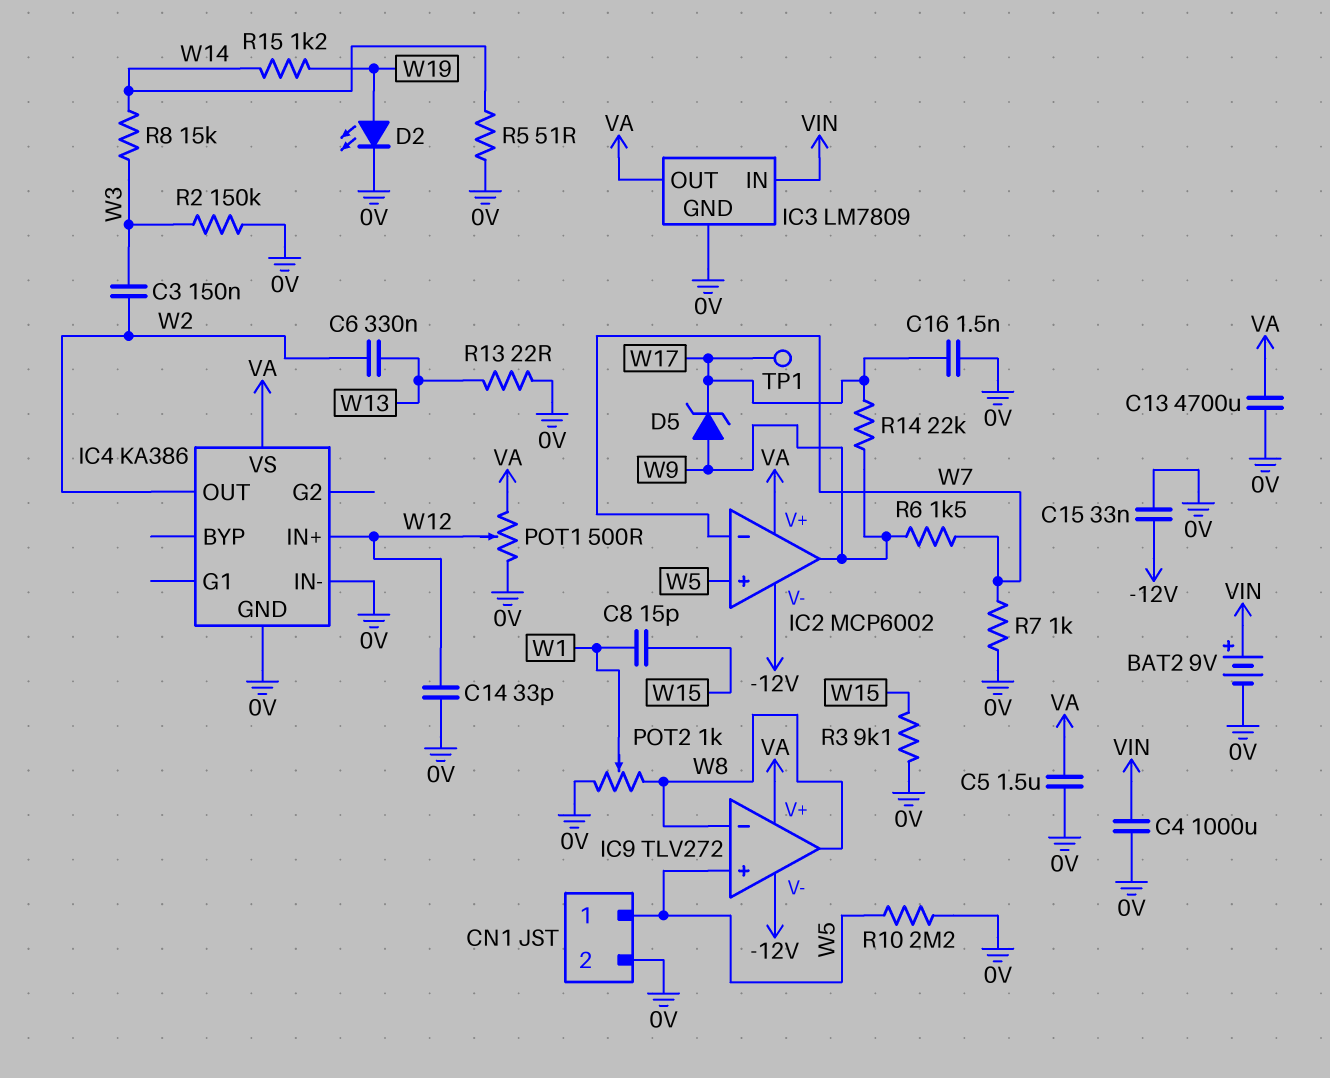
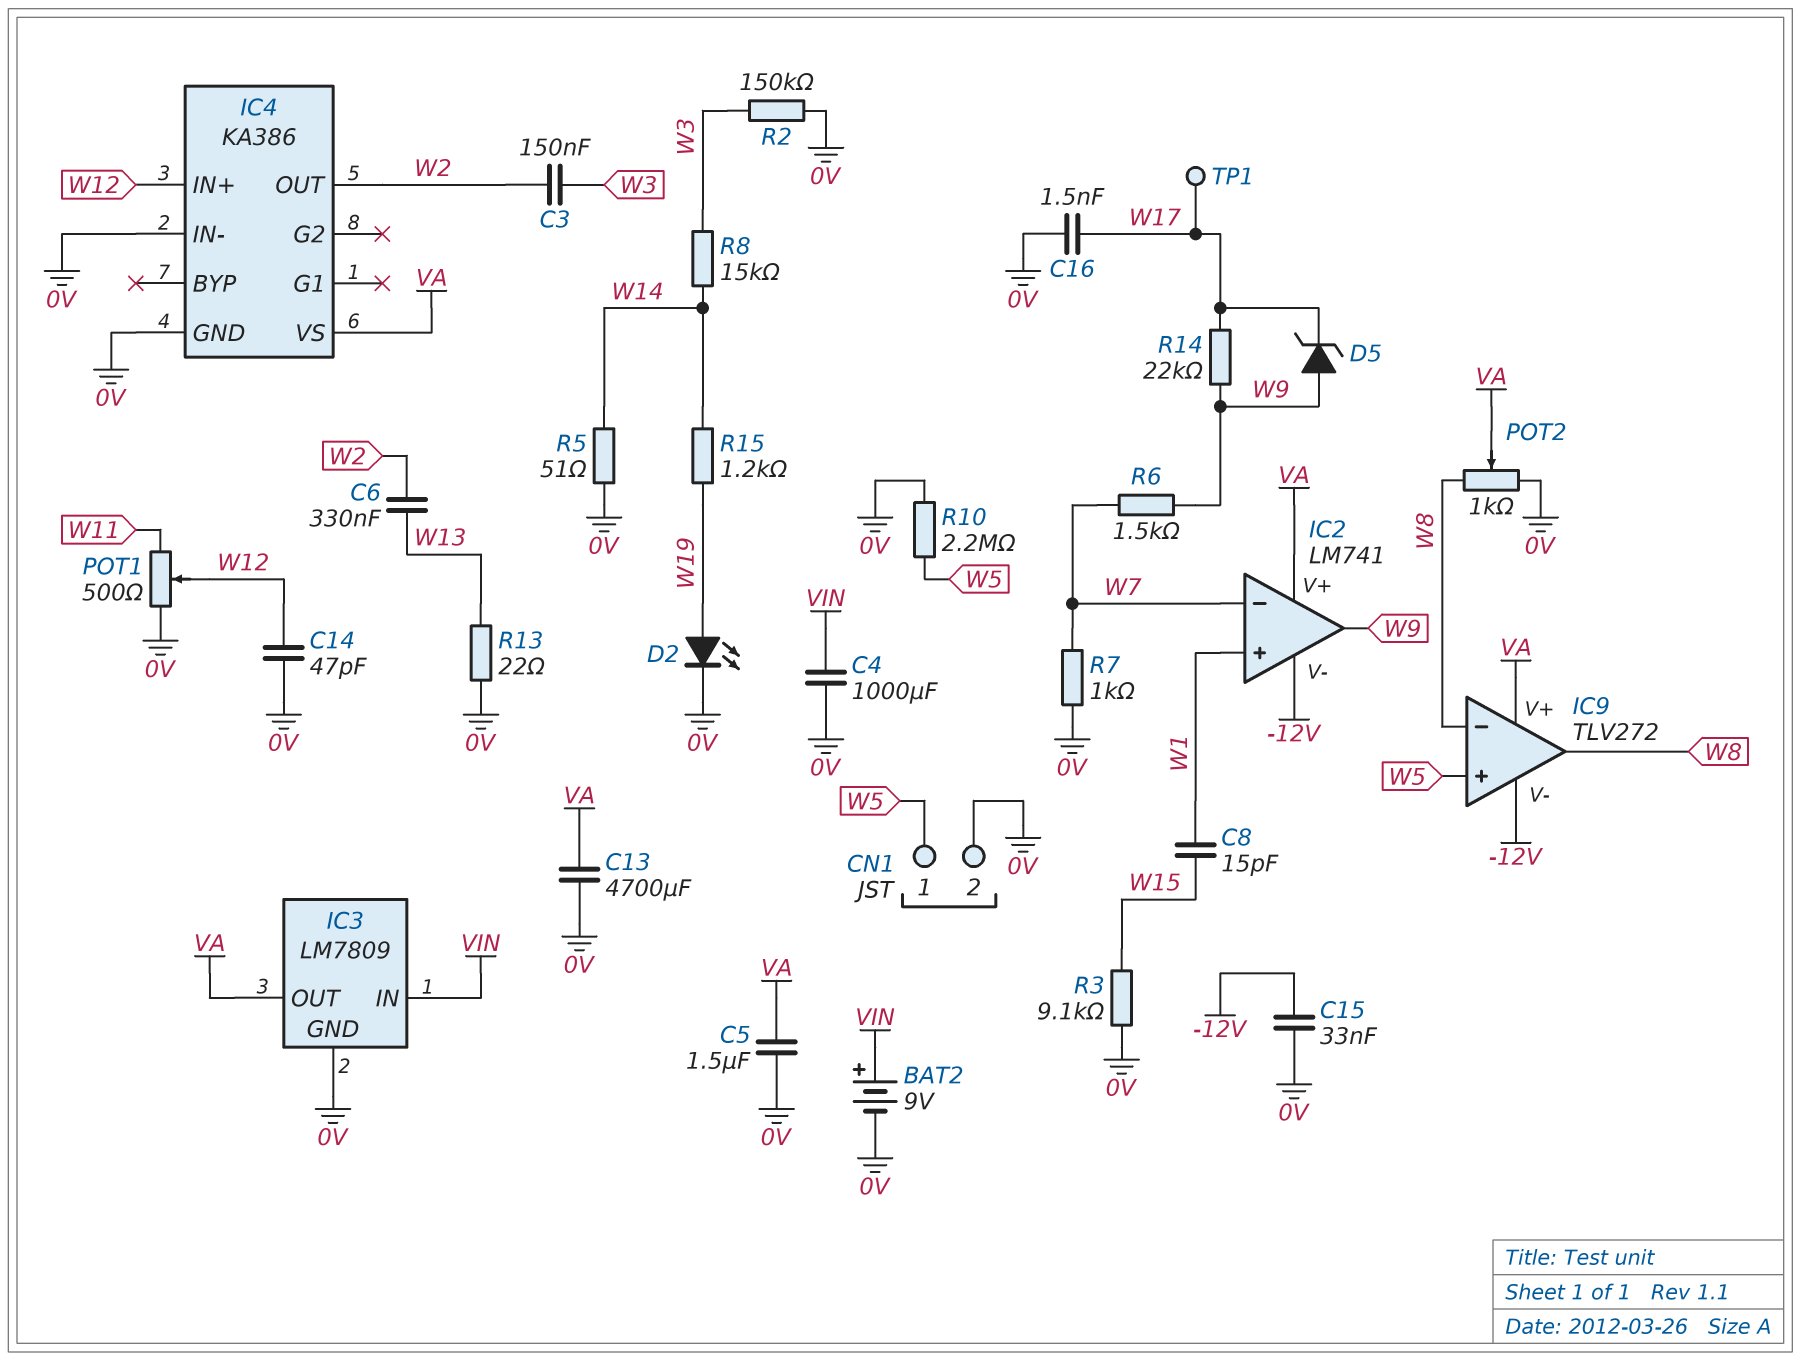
C14: 33pF (0V, W12) -> 47pF (0V, W12)
IC2: MCP6002 -> LM741
IC2 pin in+: W5 -> W1
POT1: 500 (0V, VA, wiper W12) -> 500 (0V, W11, wiper W12)
POT2: 1k (0V, W8, wiper W1) -> 1k (0V, W8, wiper VA)

